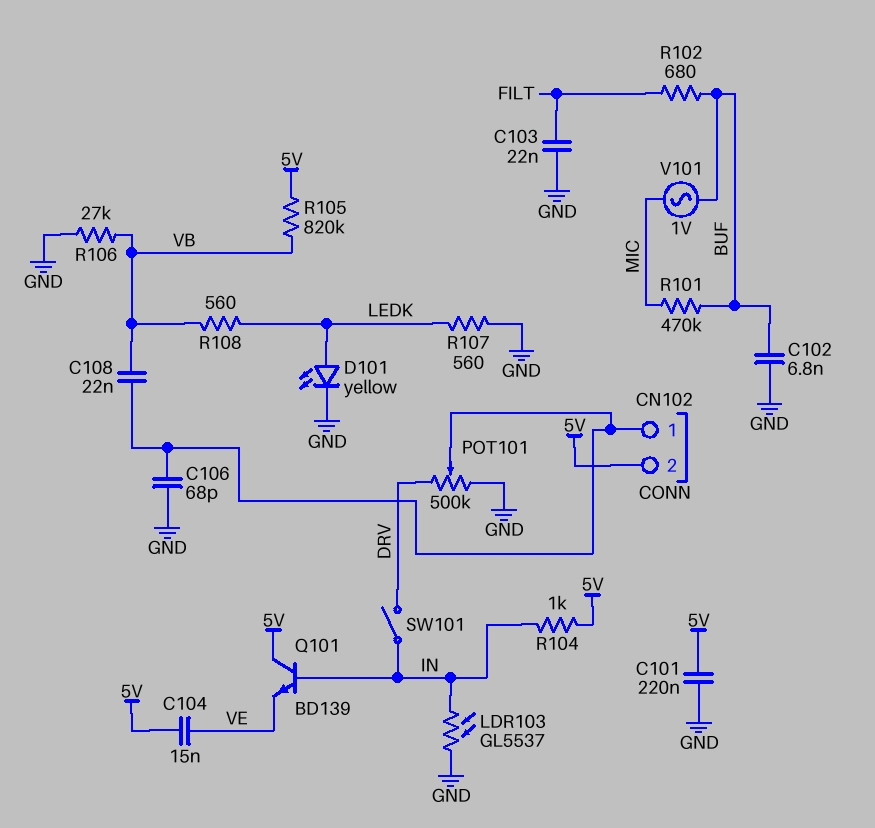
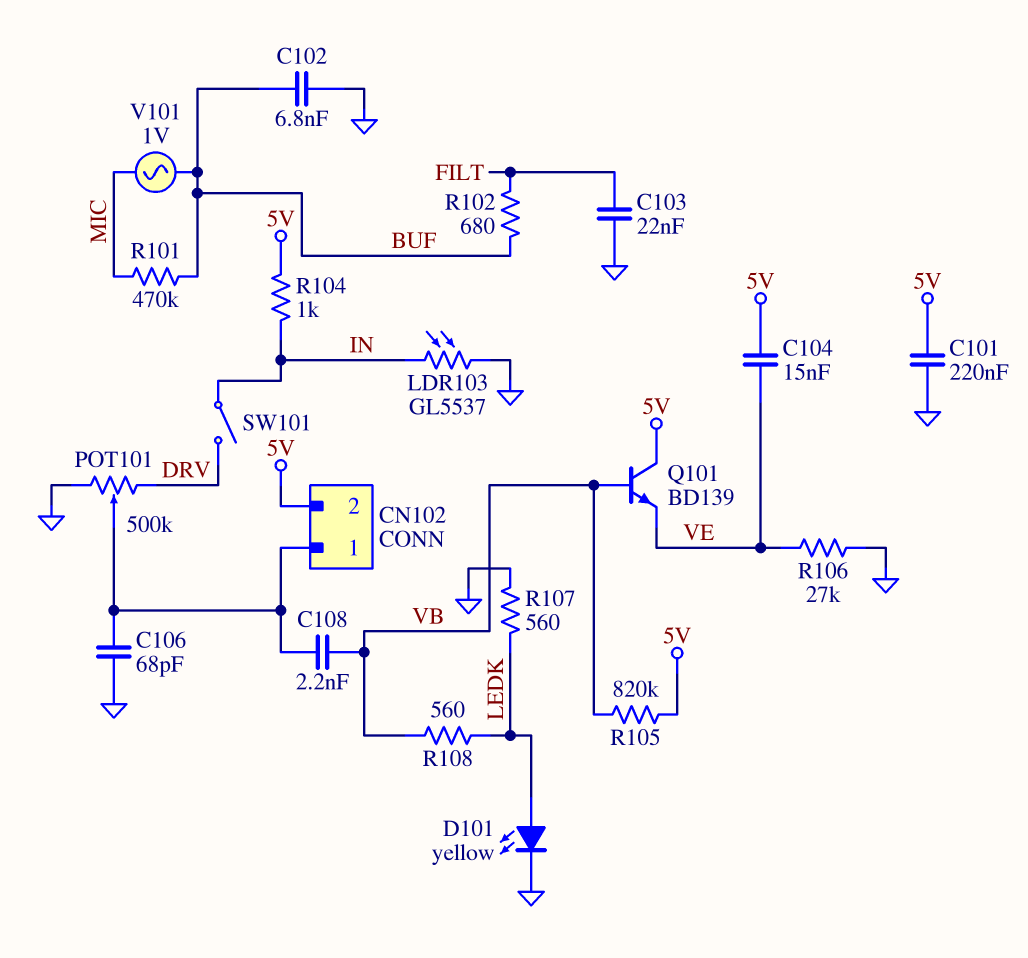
C108: 22nF (CN102/1, VB) -> 2.2nF (CN102/1, VB)
Q101: NPN BD139 (B IN, C 5V, E VE) -> NPN BD139 (B VB, C 5V, E VE)
R106: 27k (GND, VB) -> 27k (GND, VE)

